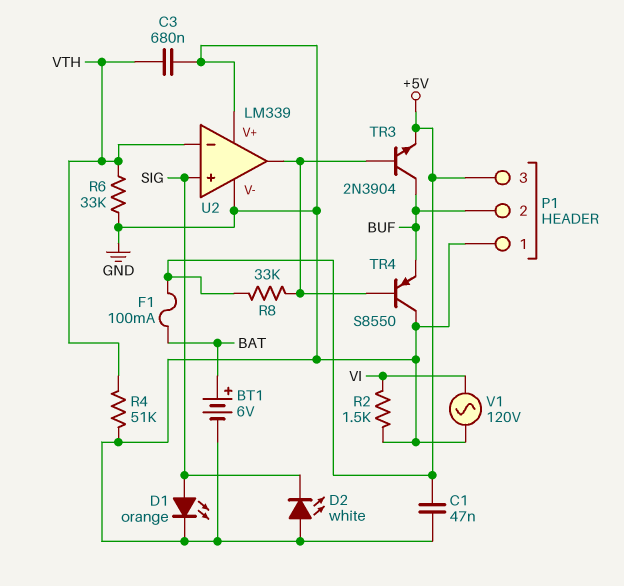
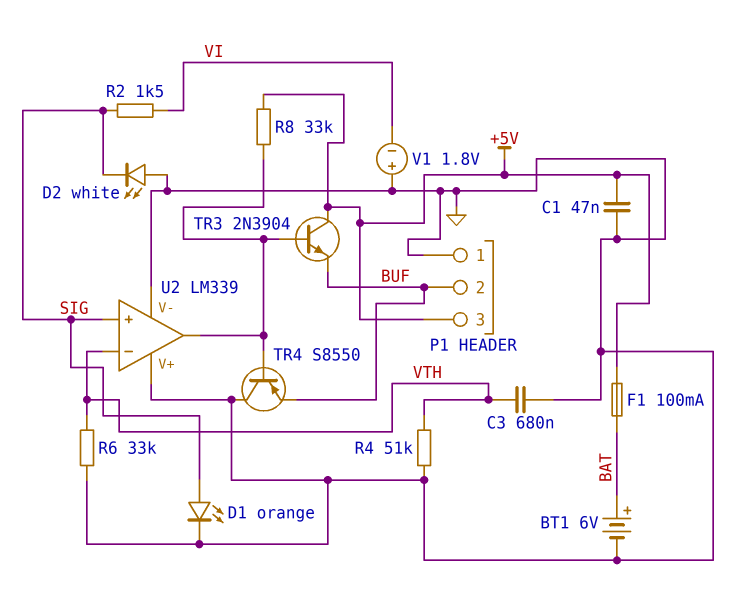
R2: 1.5k (GND, VI) -> 1.5k (SIG, VI)
TR3: NPN 2N3904 (B U2/out, C BUF, E +5V) -> NPN 2N3904 (B U2/out, C +5V, E BUF)
V1: AC 120V (GND, VI) -> 1.8V (plus GND, minus VI)

